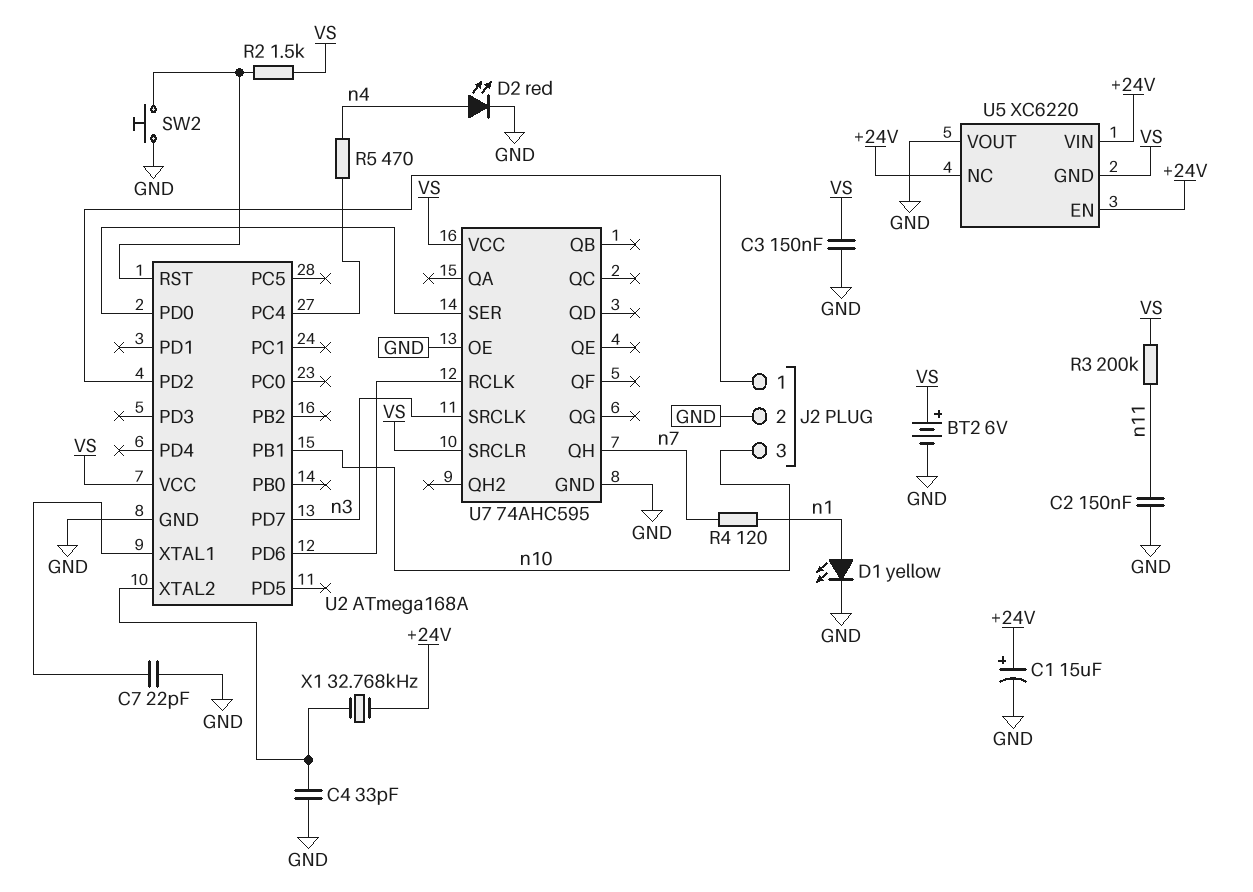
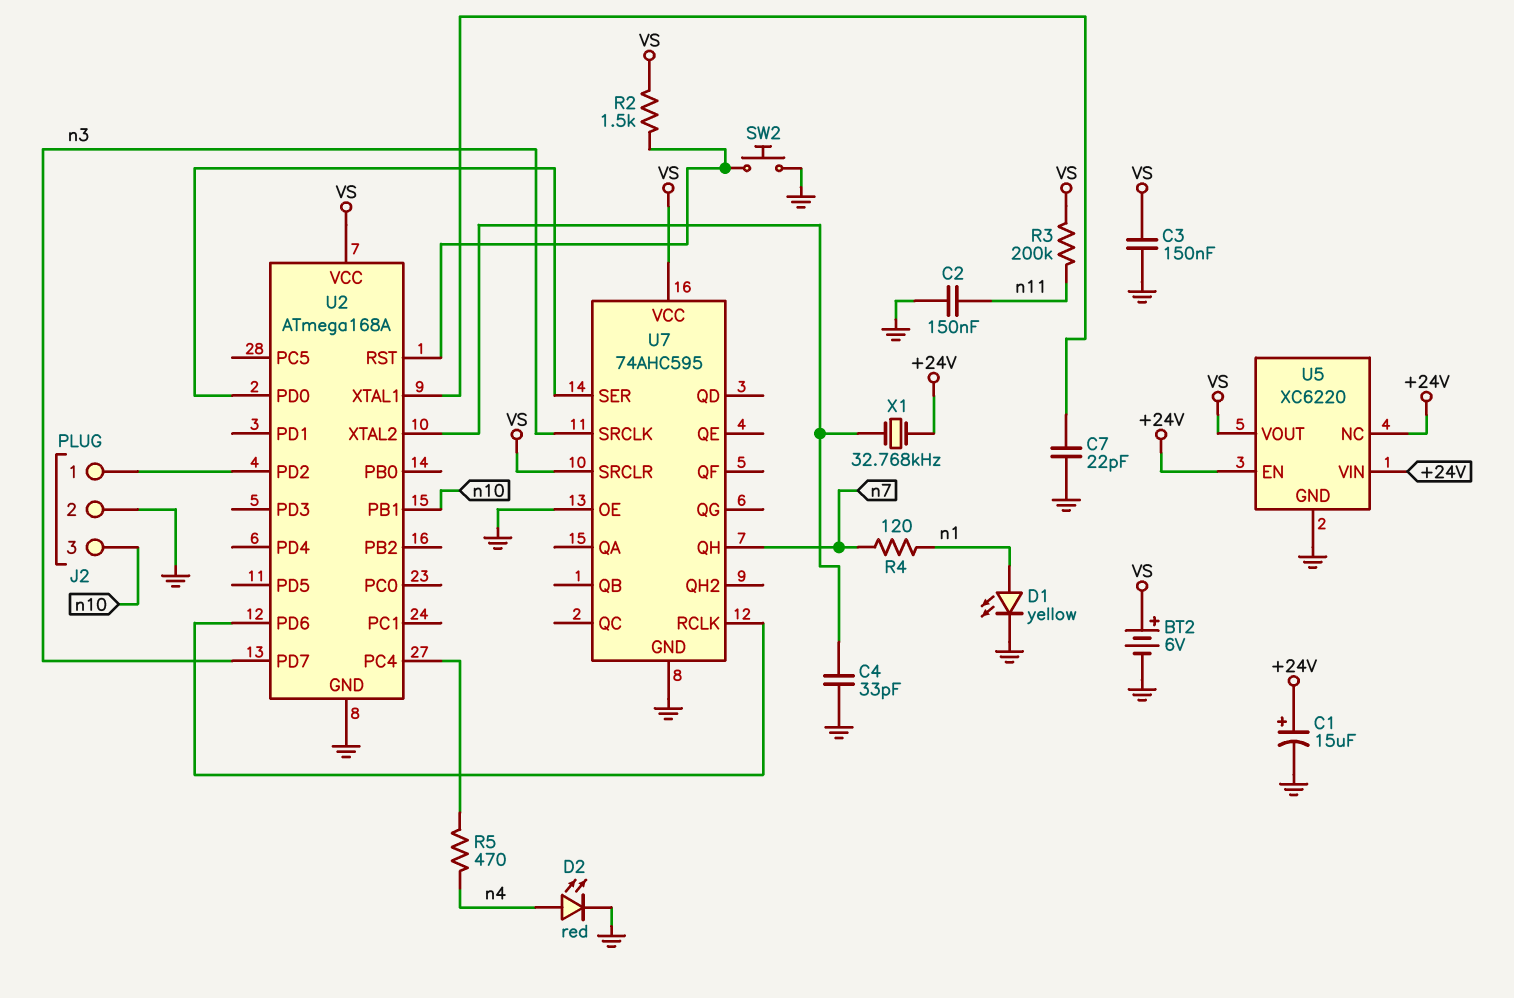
U5 pin GND: VS -> GND
U5 pin VOUT: GND -> VS

